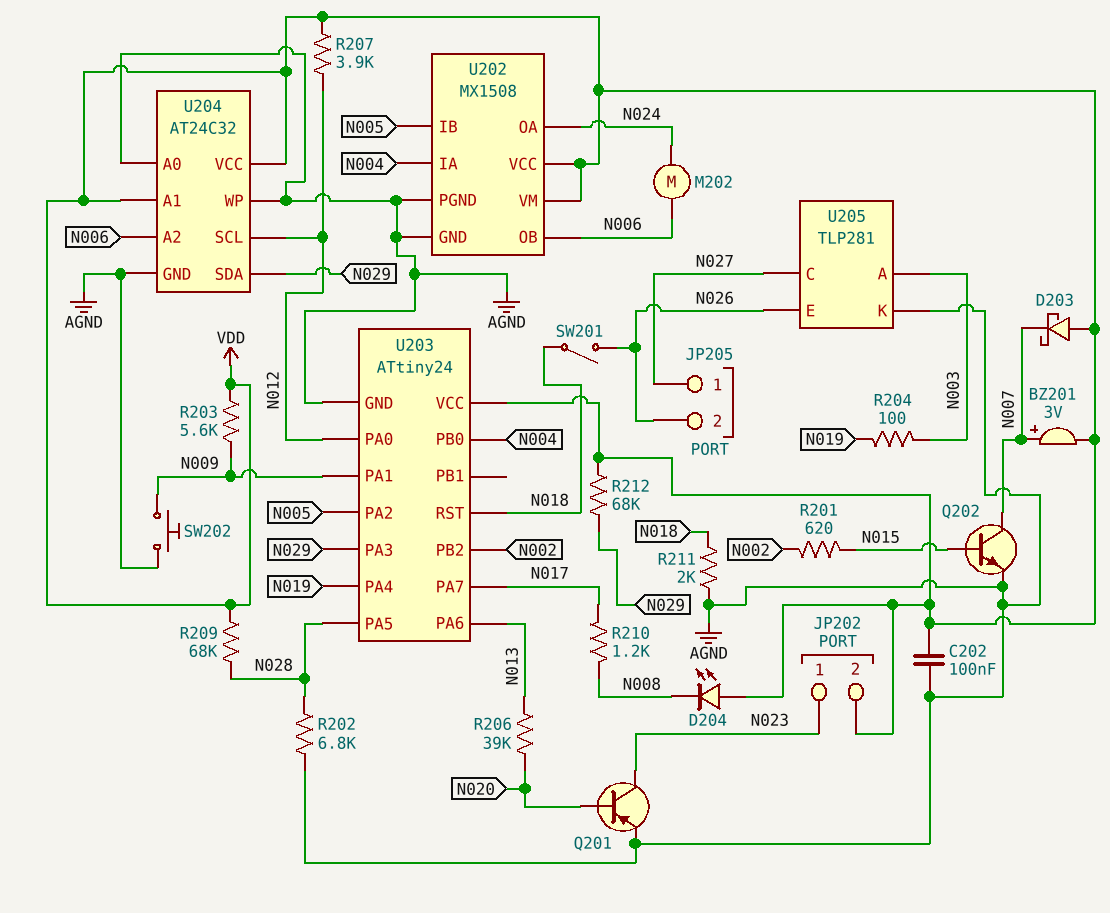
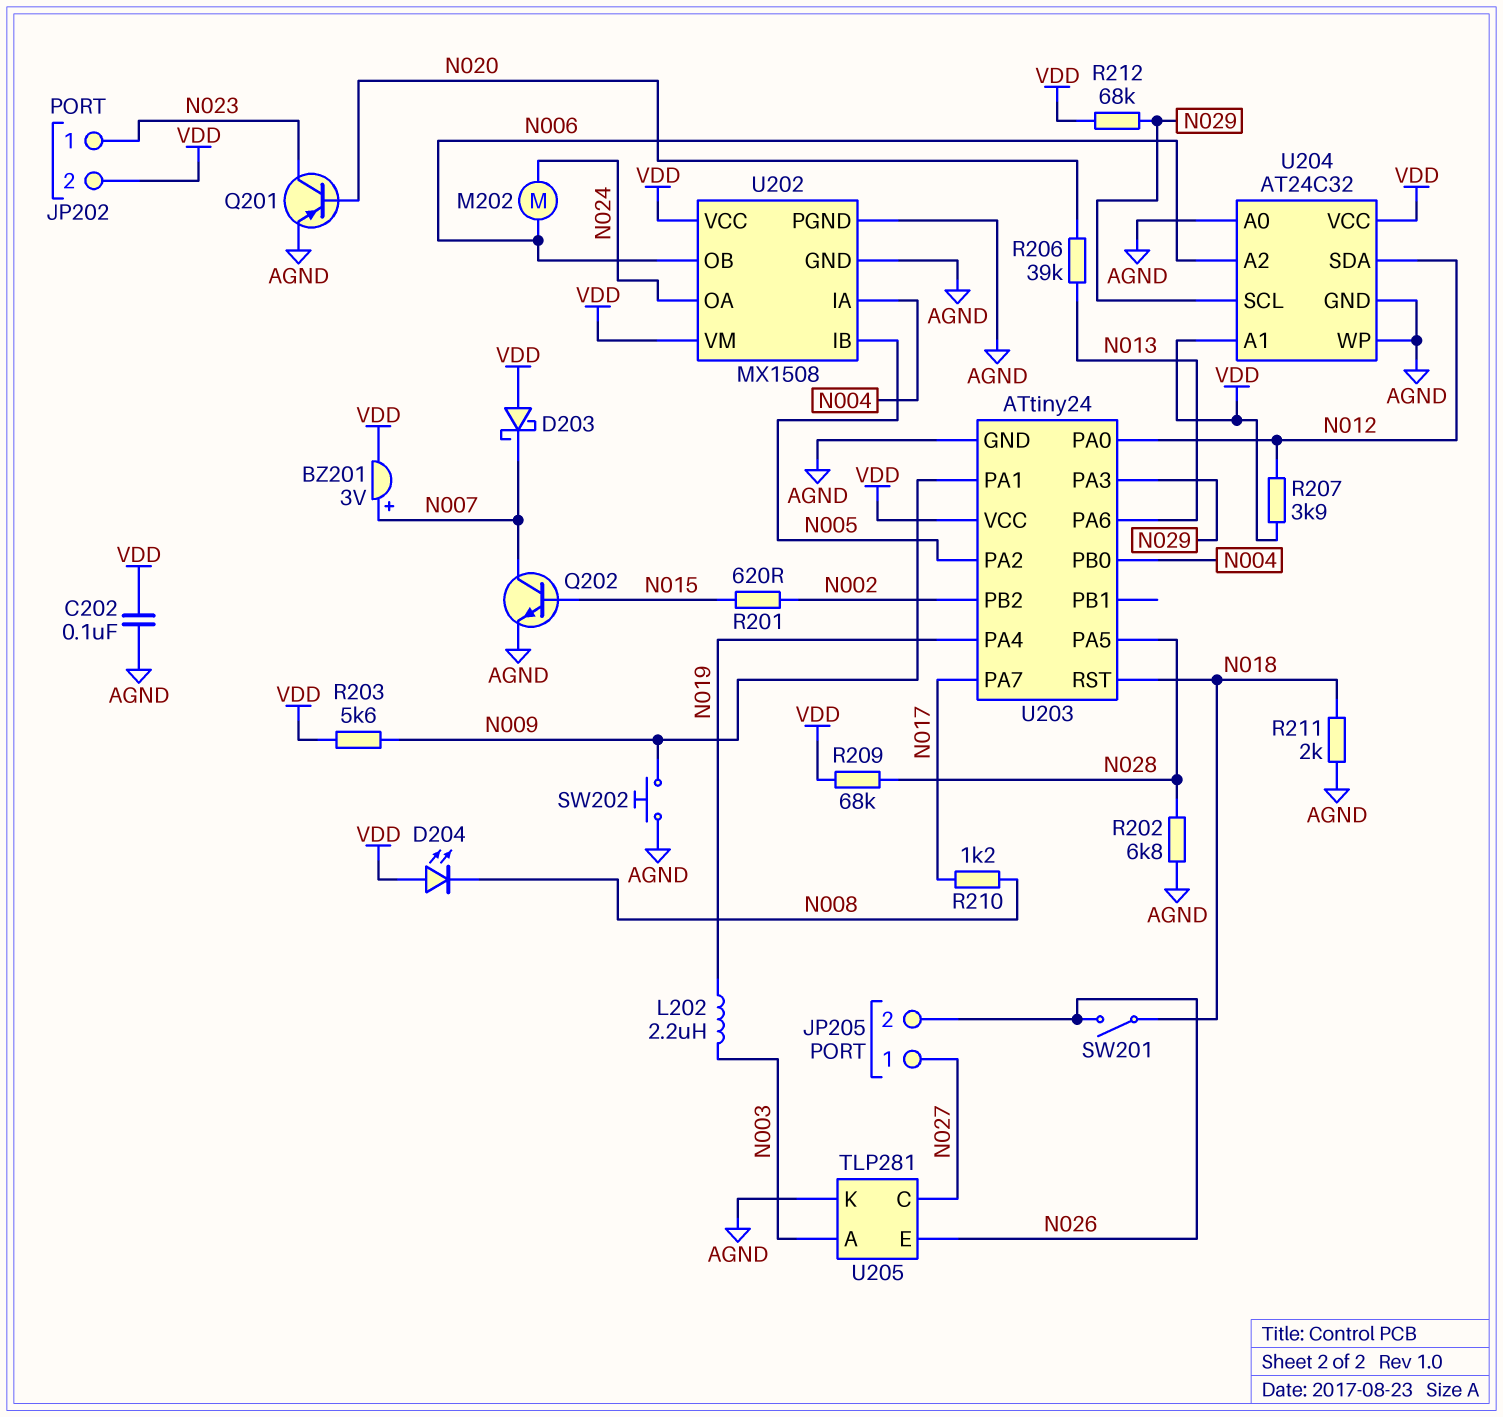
L202: none -> 2.2uH (N003, N019)
R204: 100 (N003, N019) -> none
U204 pin SCL: N012 -> N029
U204 pin SDA: N029 -> N012

